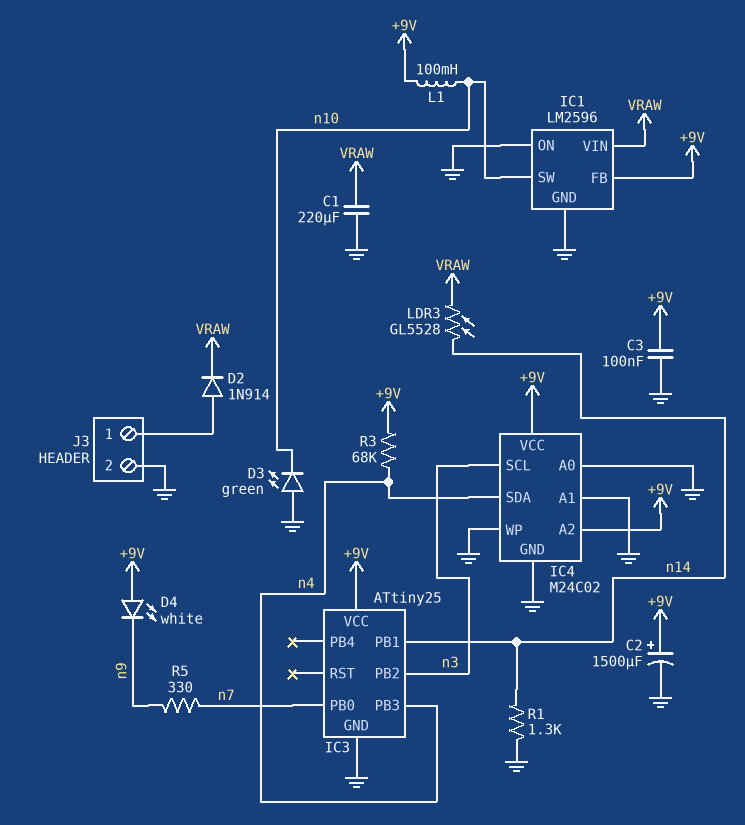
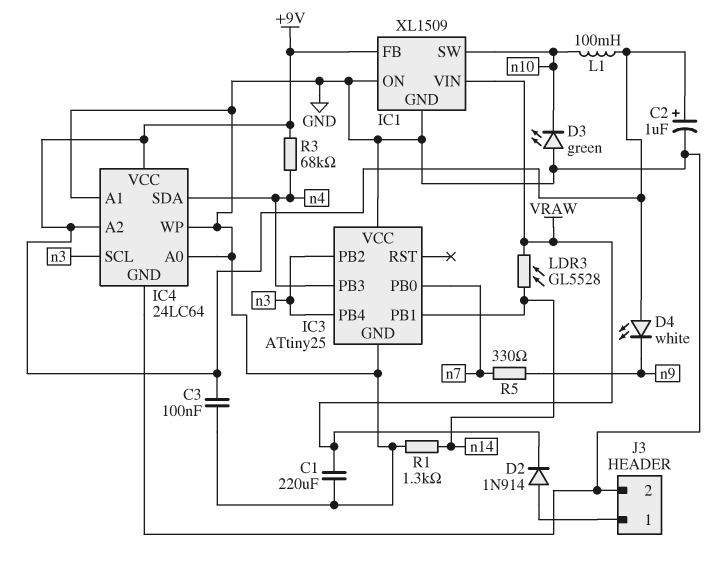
C2: 1500uF (plus +9V, minus GND) -> 1uF (plus +9V, minus GND)
IC1: LM2596 -> XL1509
IC3 pin PB4: none -> n3
IC3 pin VCC: +9V -> GND
IC4: M24C02 -> 24LC64

